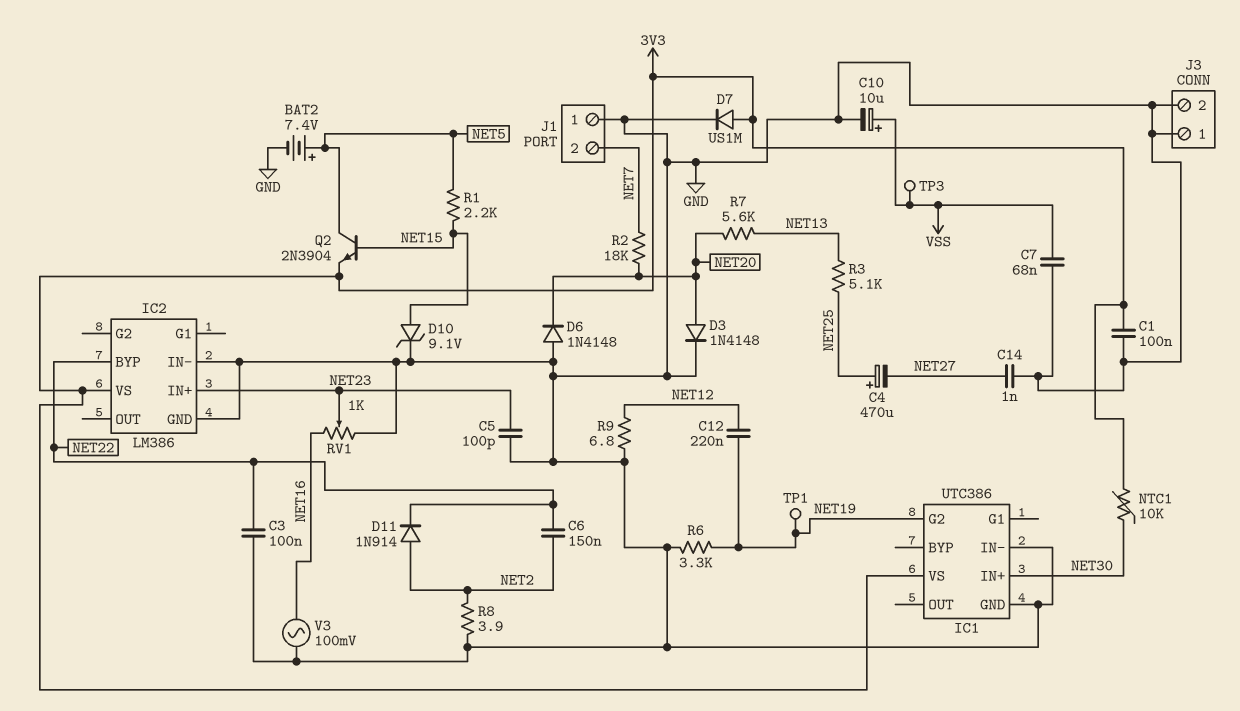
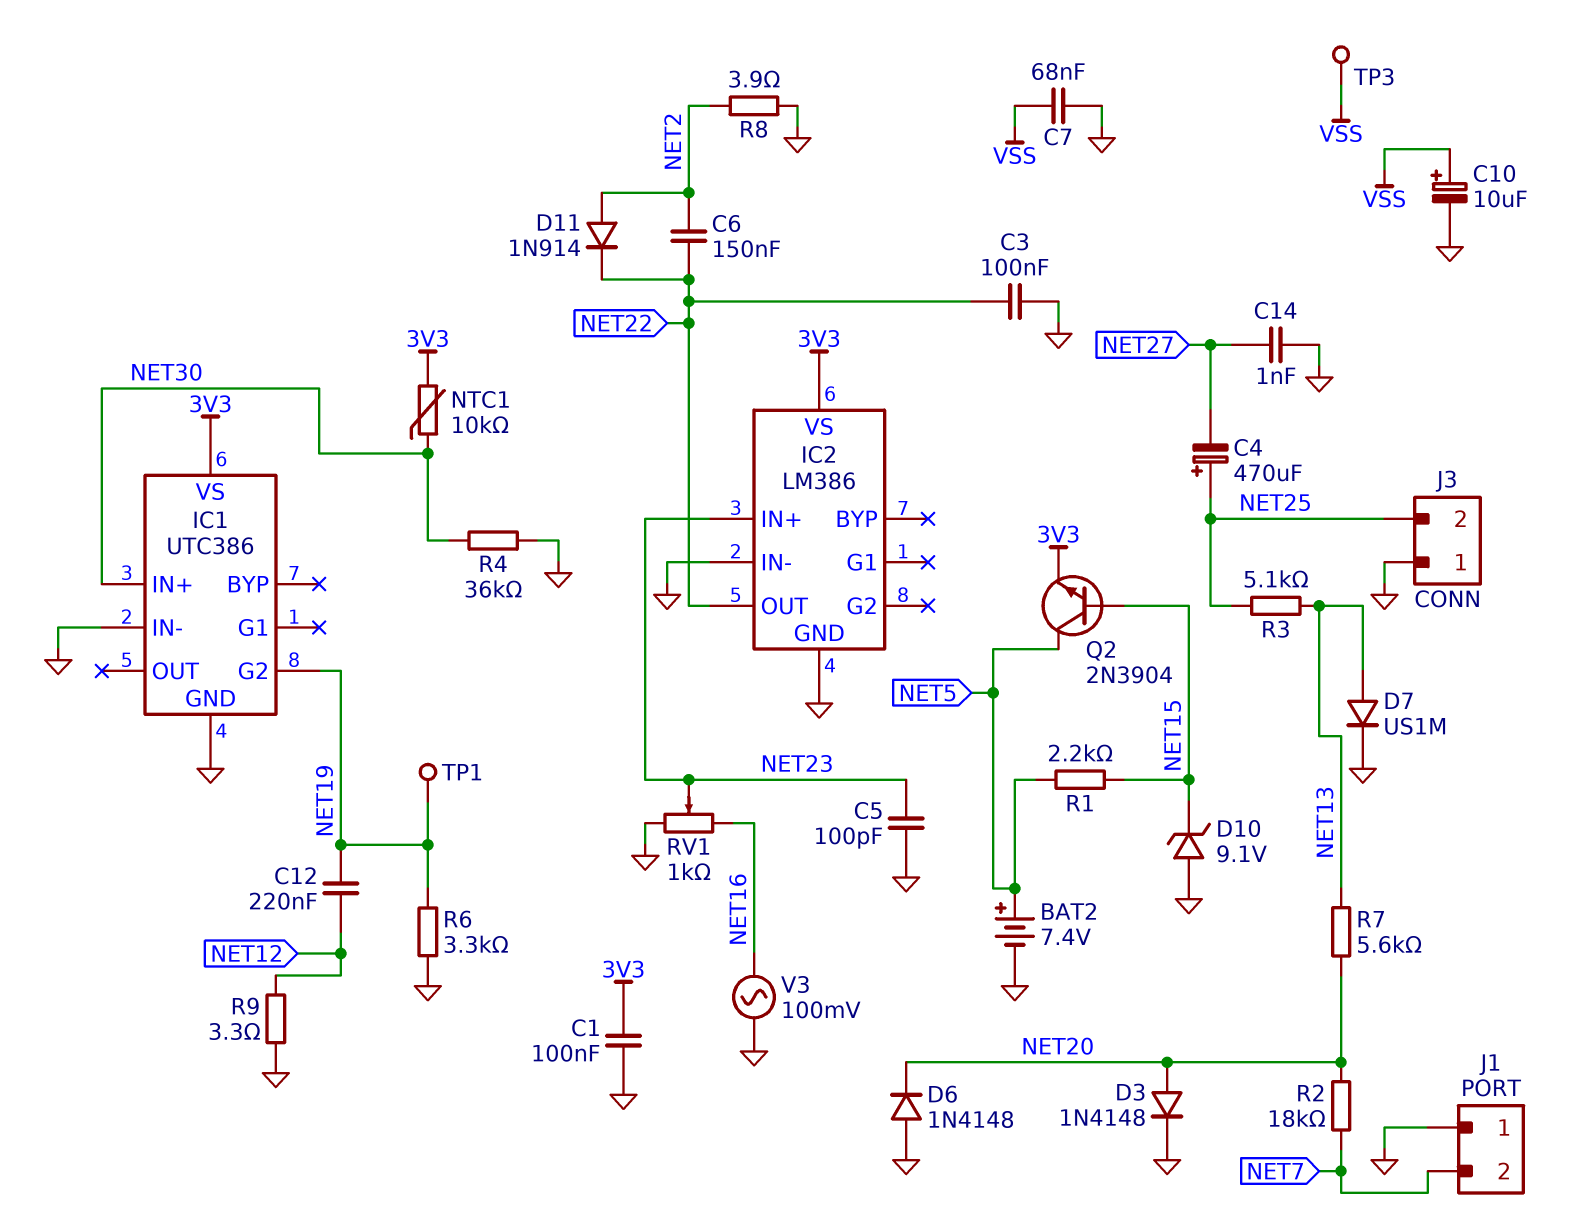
D7: diode US1M (A 3V3, K GND) -> diode US1M (A NET13, K GND)
D10: zener 9.1V (A NET15, K GND) -> zener 9.1V (A GND, K NET15)
IC2 pin BYP: NET22 -> none
IC2 pin OUT: none -> NET22
J3 pin 2: GND -> NET25
R4: none -> 36k (GND, NET30)
R9: 6.8 (GND, NET12) -> 3.3 (GND, NET12)

